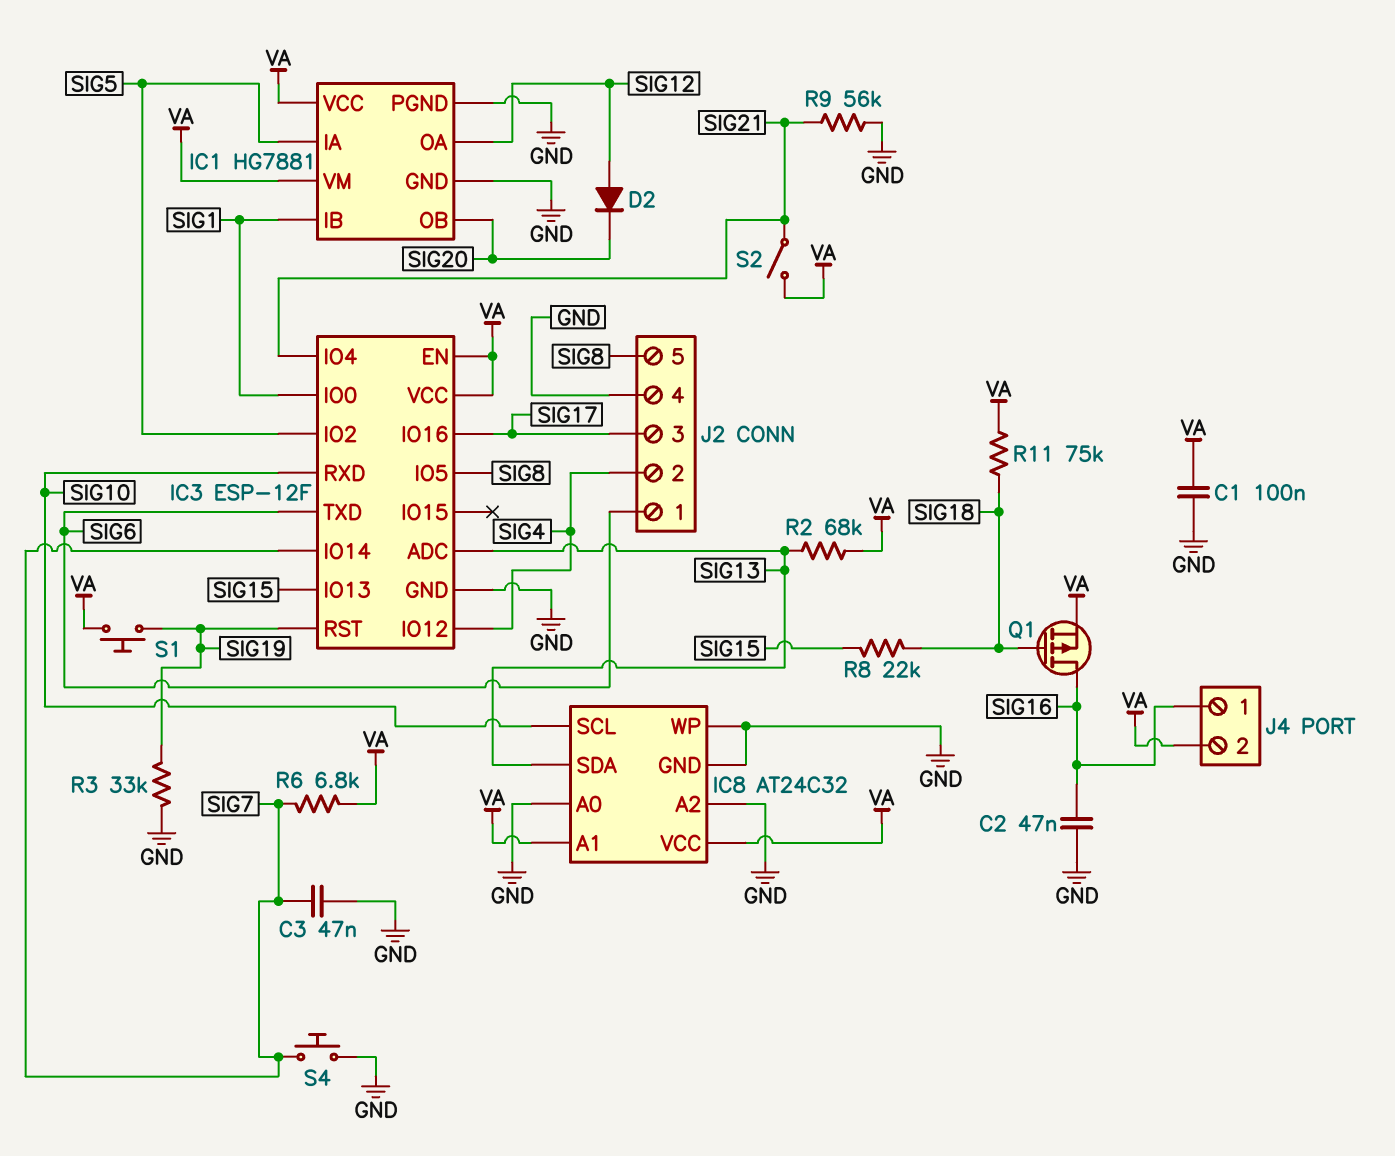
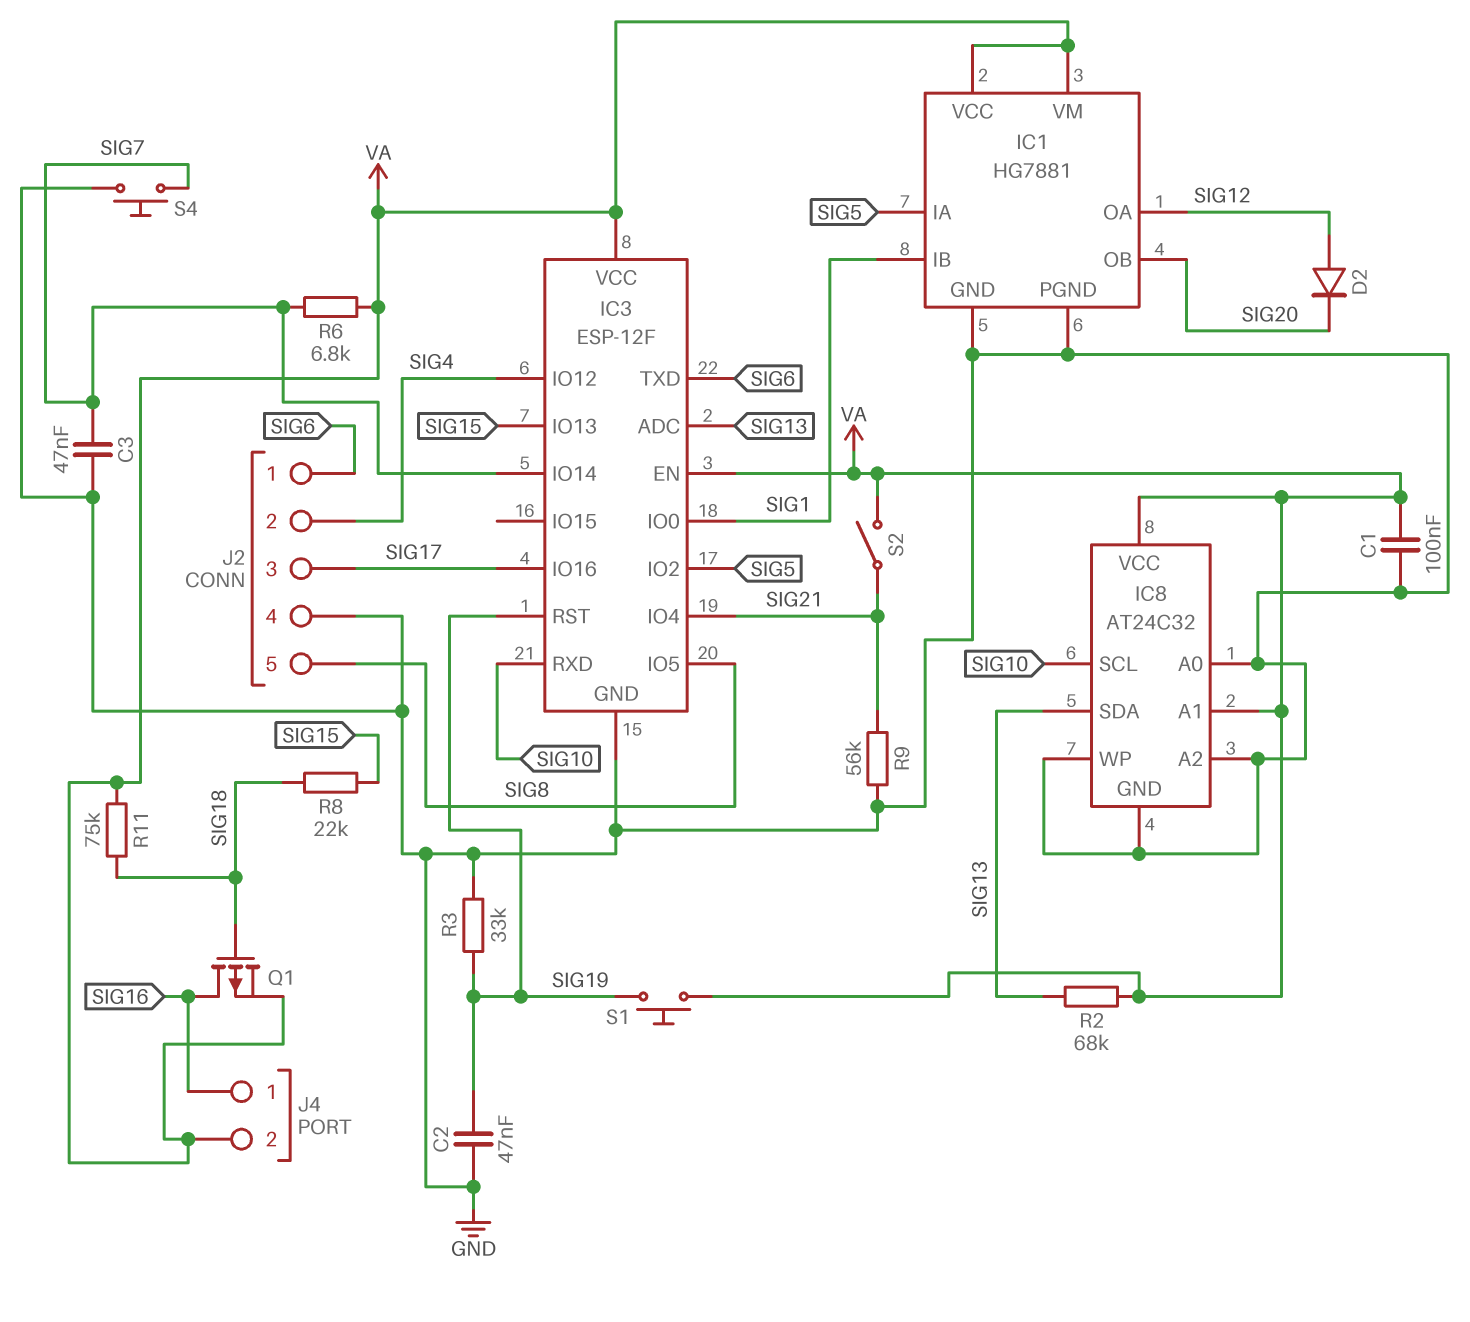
C2: 47nF (GND, SIG16) -> 47nF (GND, SIG19)

